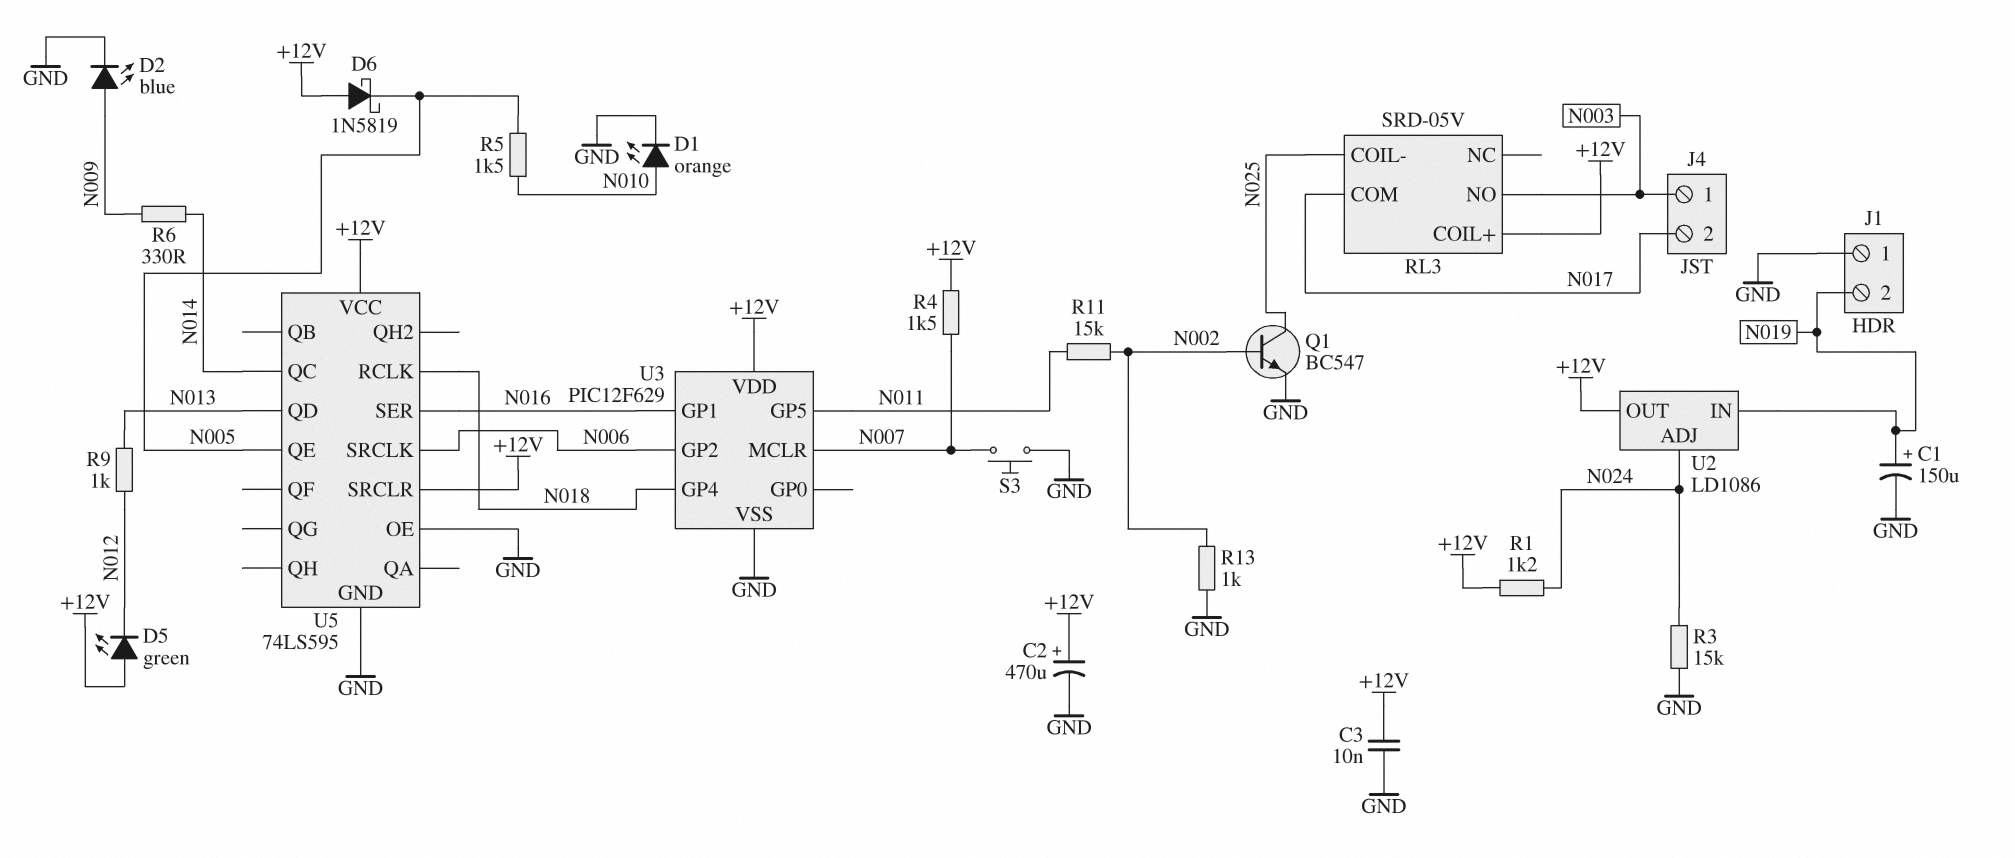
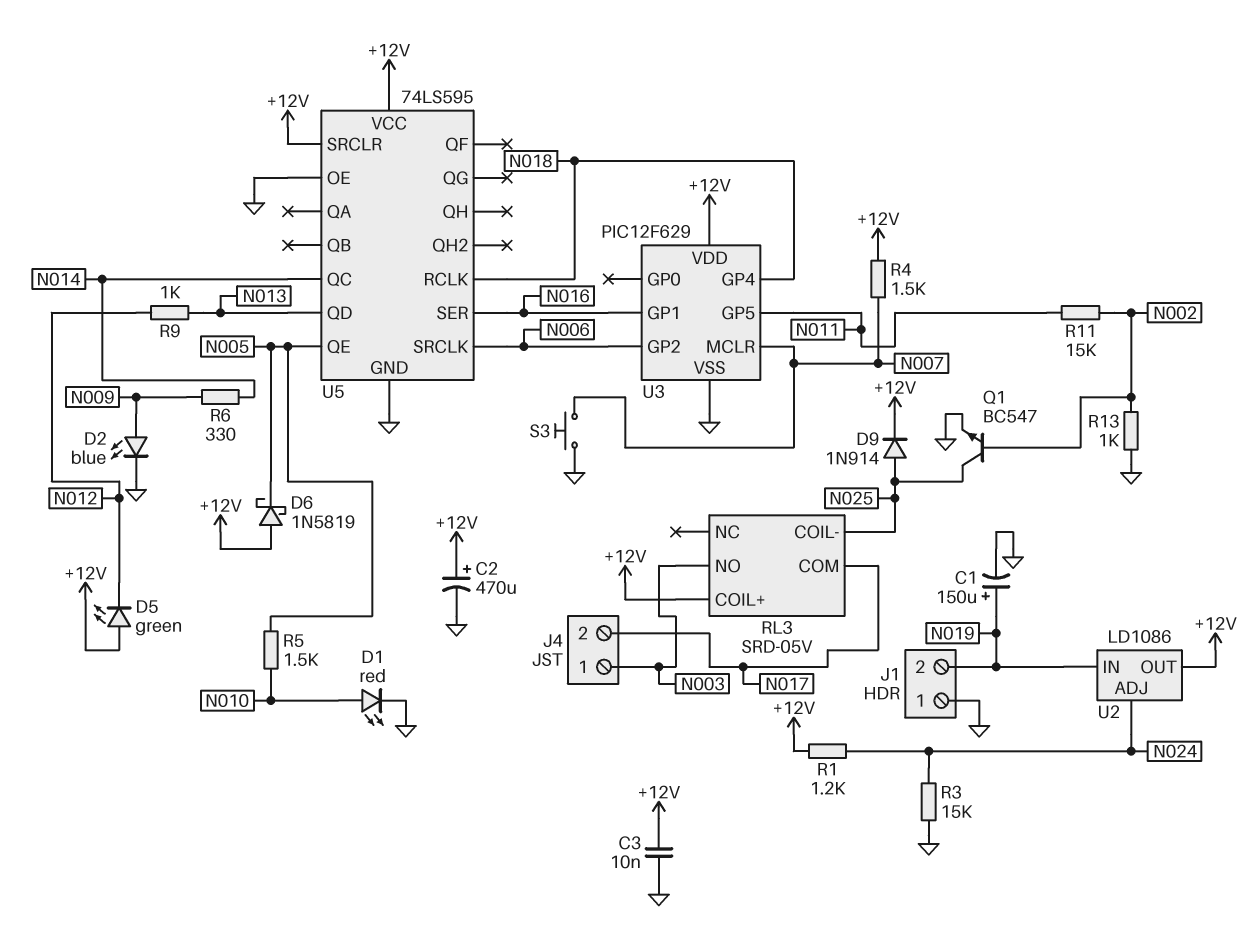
D1: LED orange (A N010, K GND) -> LED red (A N010, K GND)
D9: none -> diode 1N914 (A N025, K +12V)

